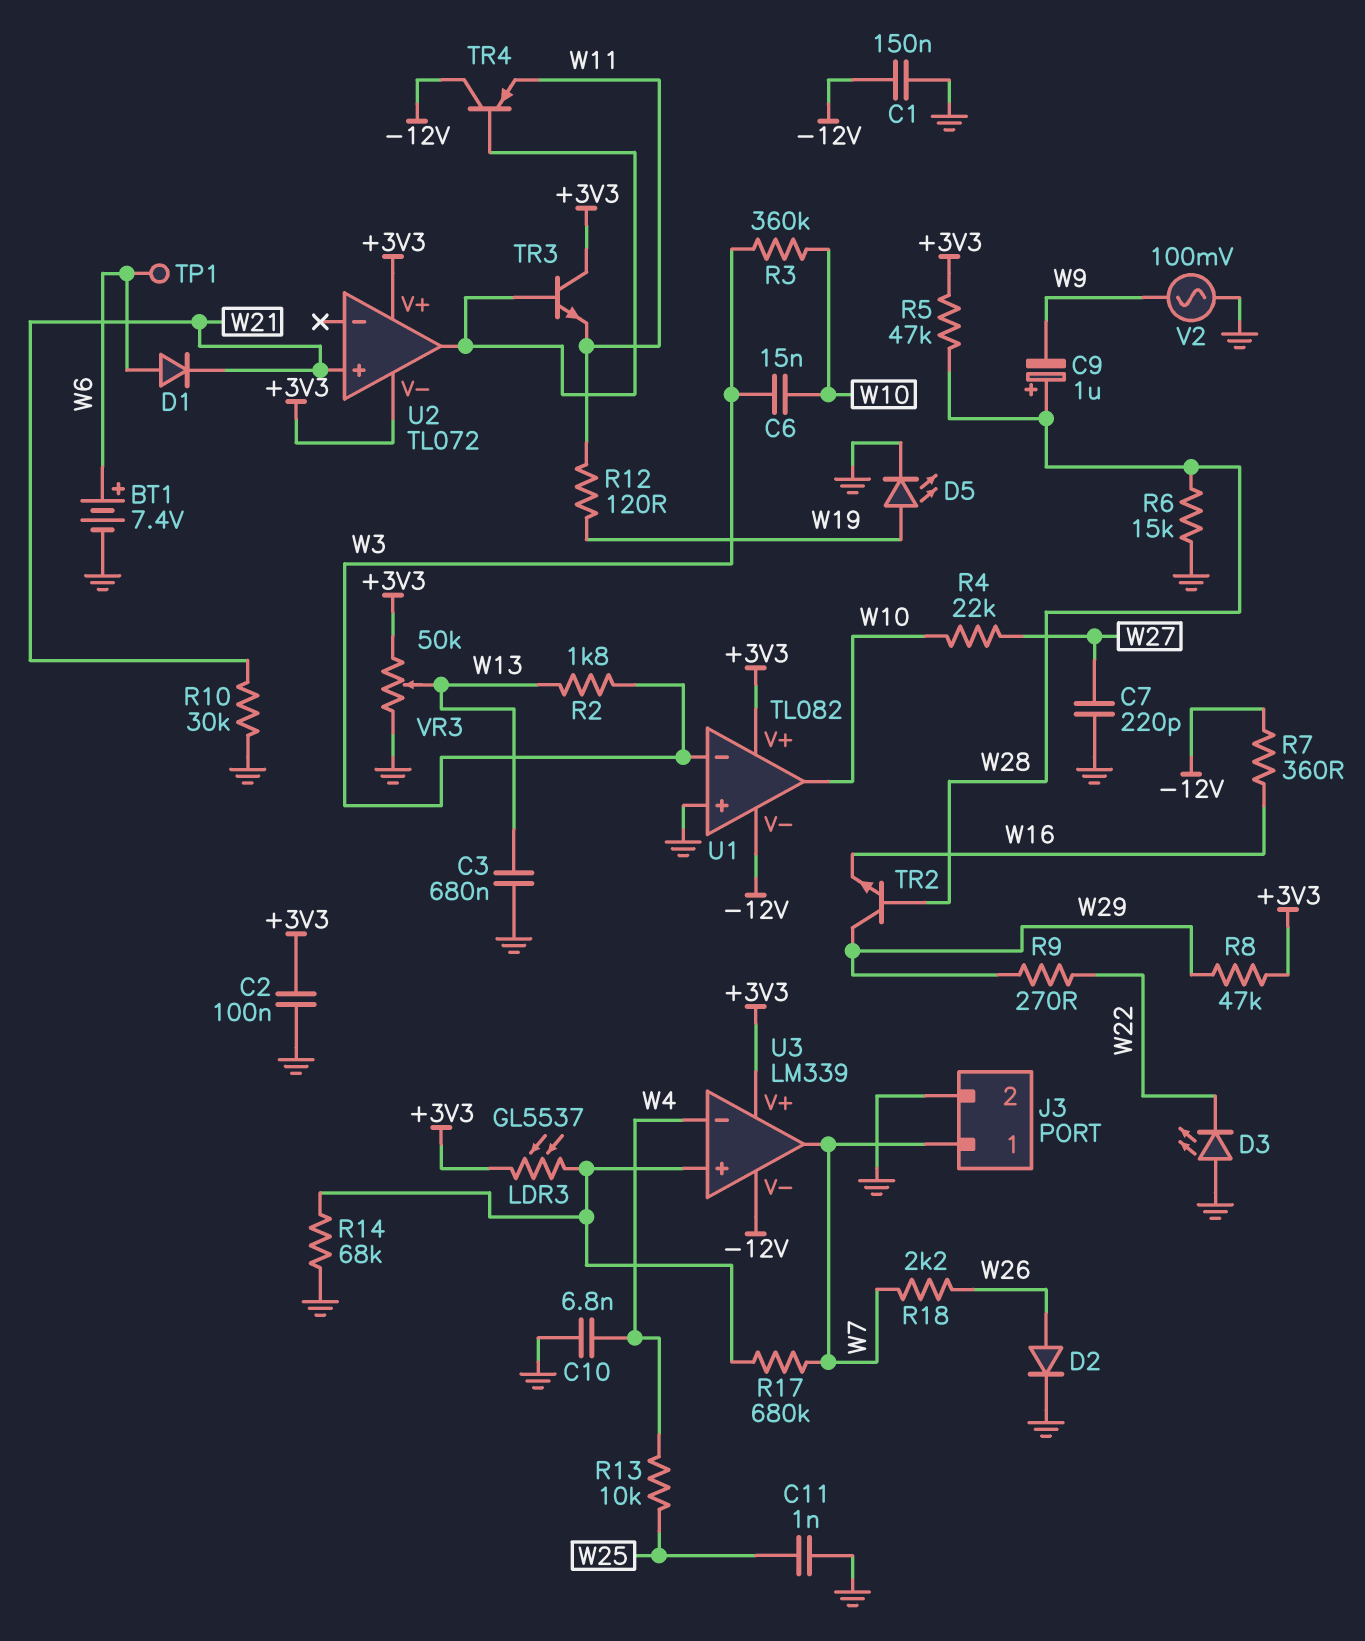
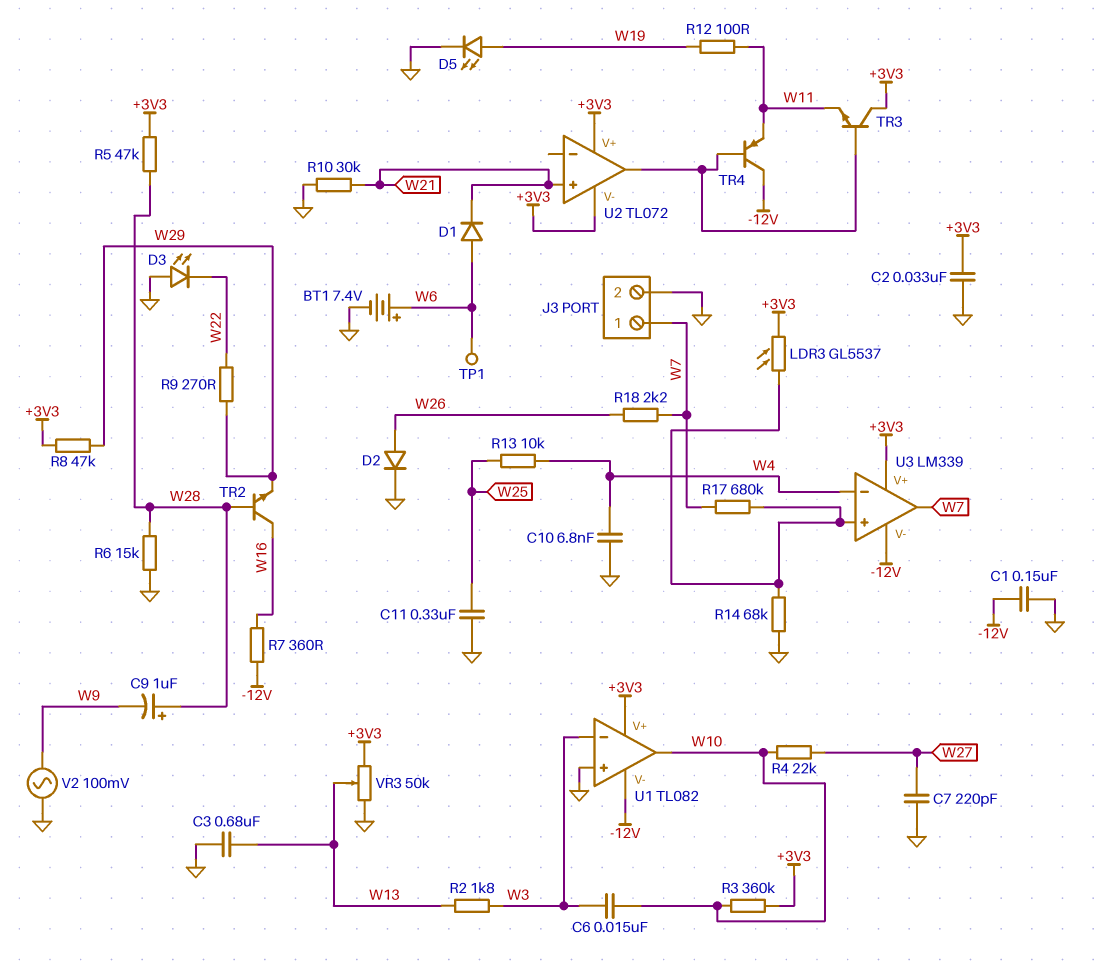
C2: 100nF (+3V3, GND) -> 33nF (+3V3, GND)
C11: 1nF (GND, W25) -> 330nF (GND, W25)
R3: 360k (W3, W10) -> 360k (+3V3, W10)
R12: 120 (W11, W19) -> 100 (W11, W19)
TR2: NPN (B W28, C W29, E W16) -> NPN (B W28, C W16, E W29)

